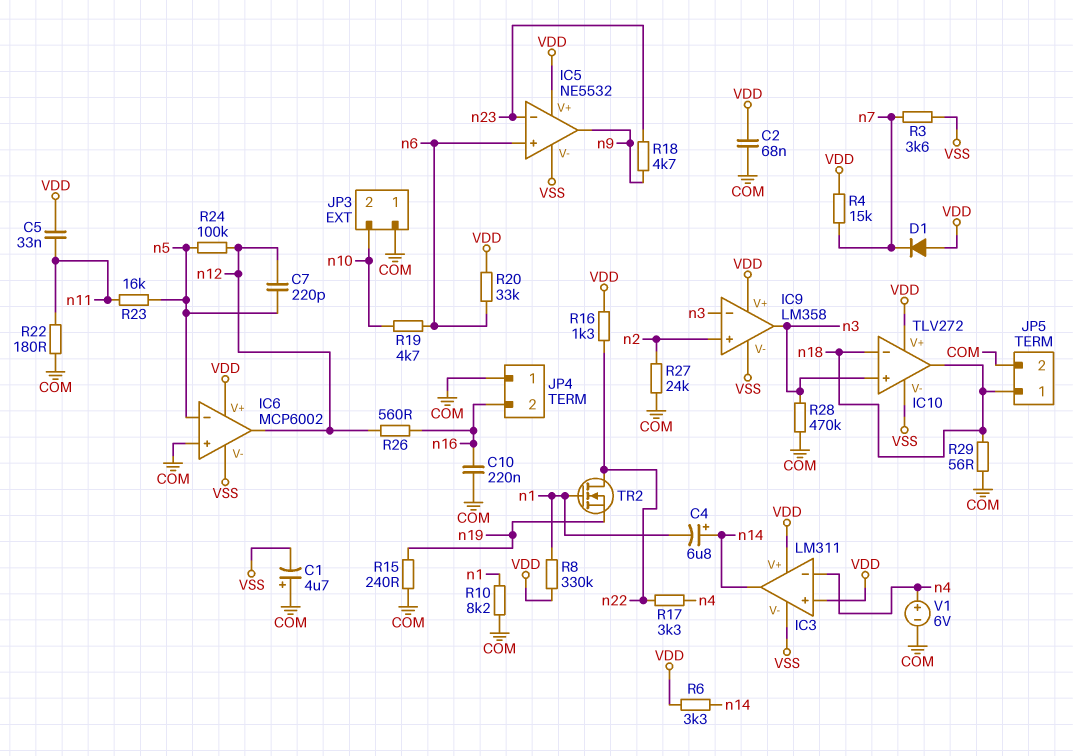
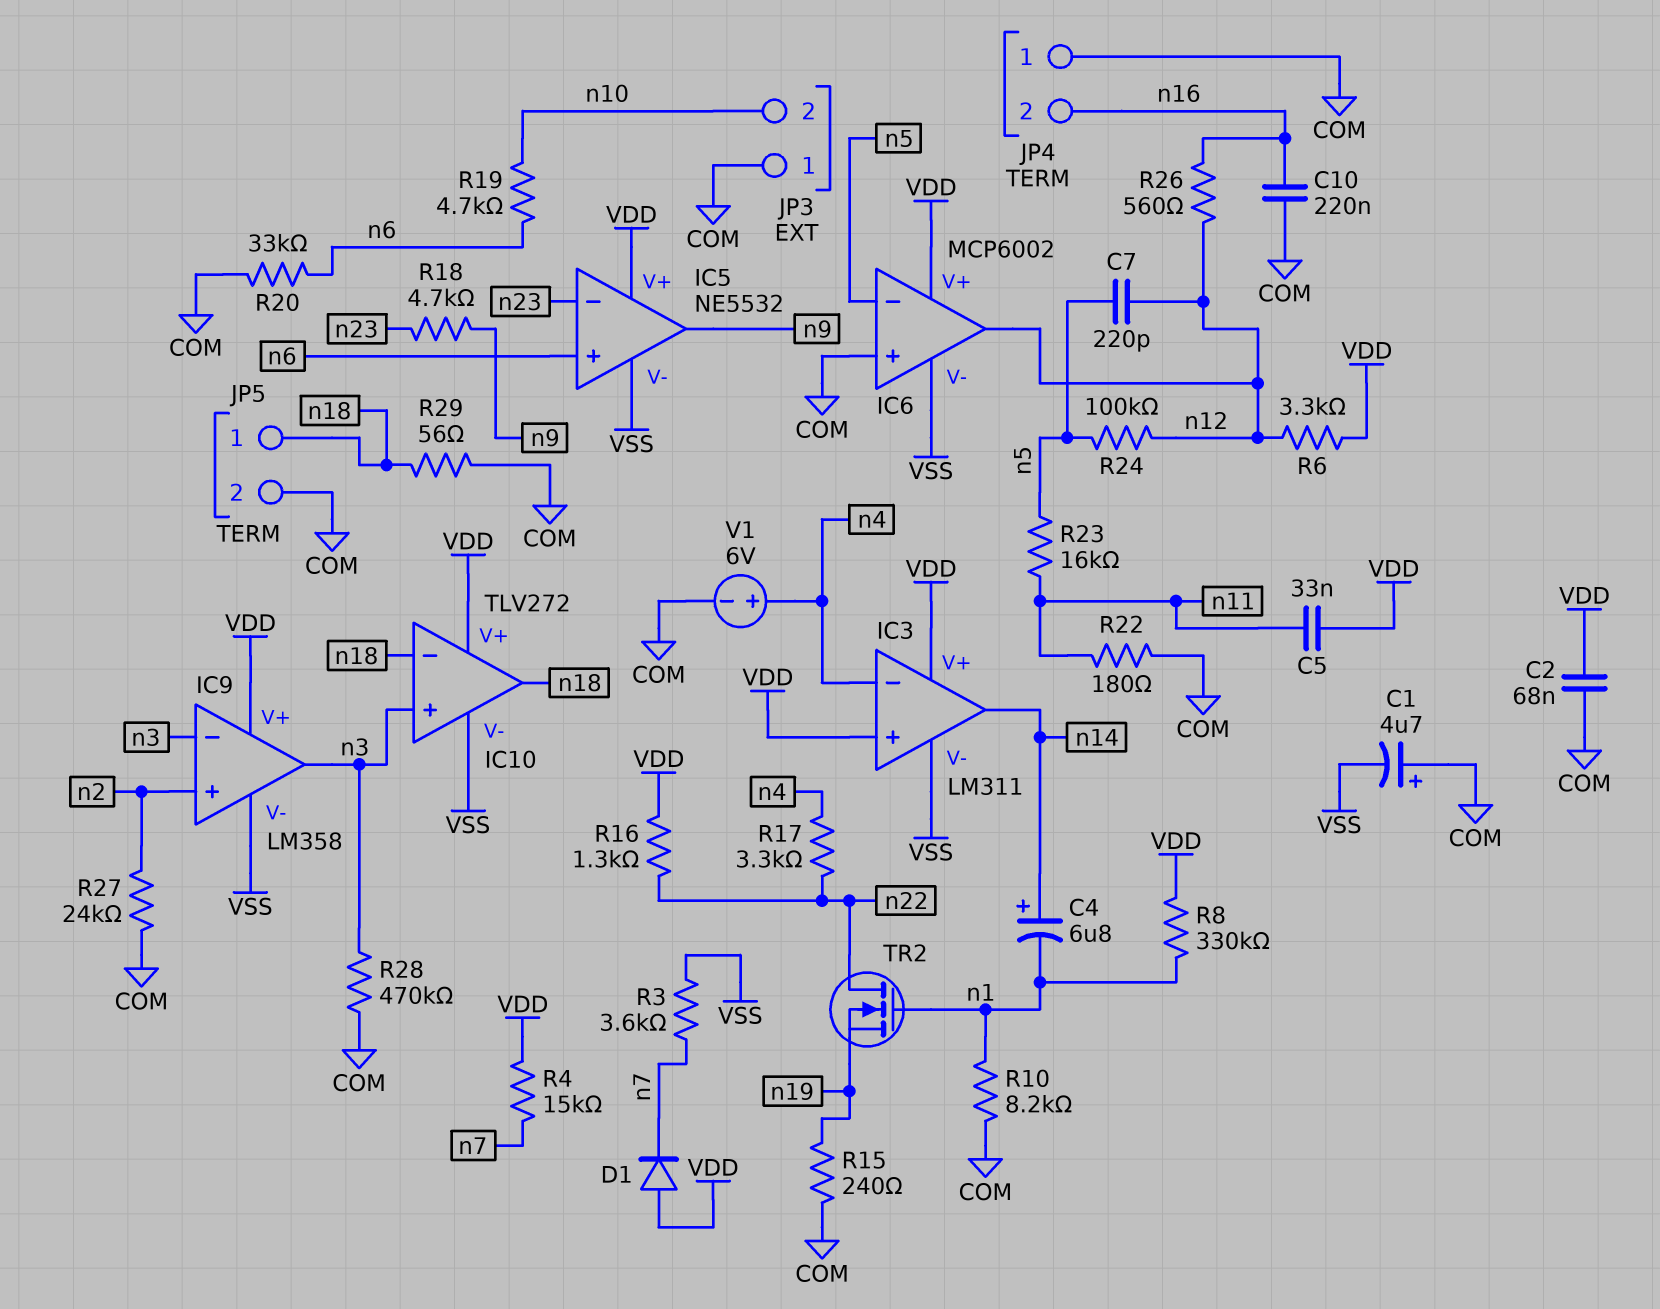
R6: 3.3k (VDD, n14) -> 3.3k (VDD, n12)
R20: 33k (VDD, n6) -> 33k (COM, n6)

